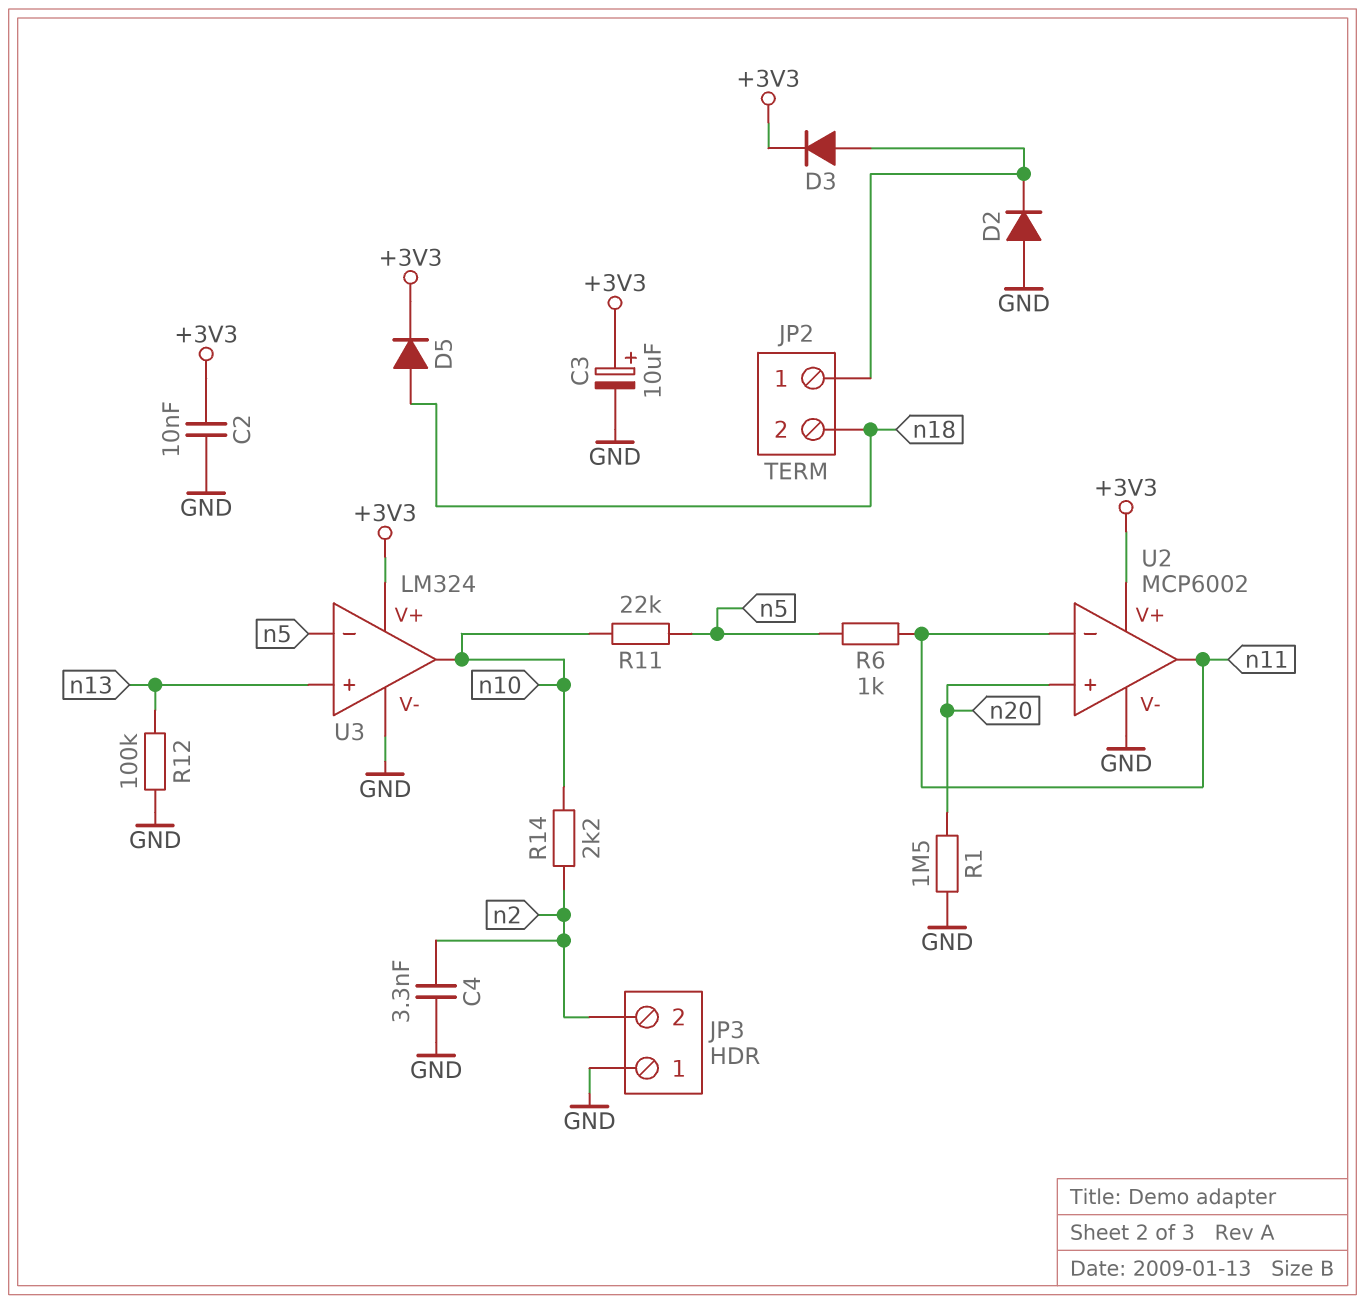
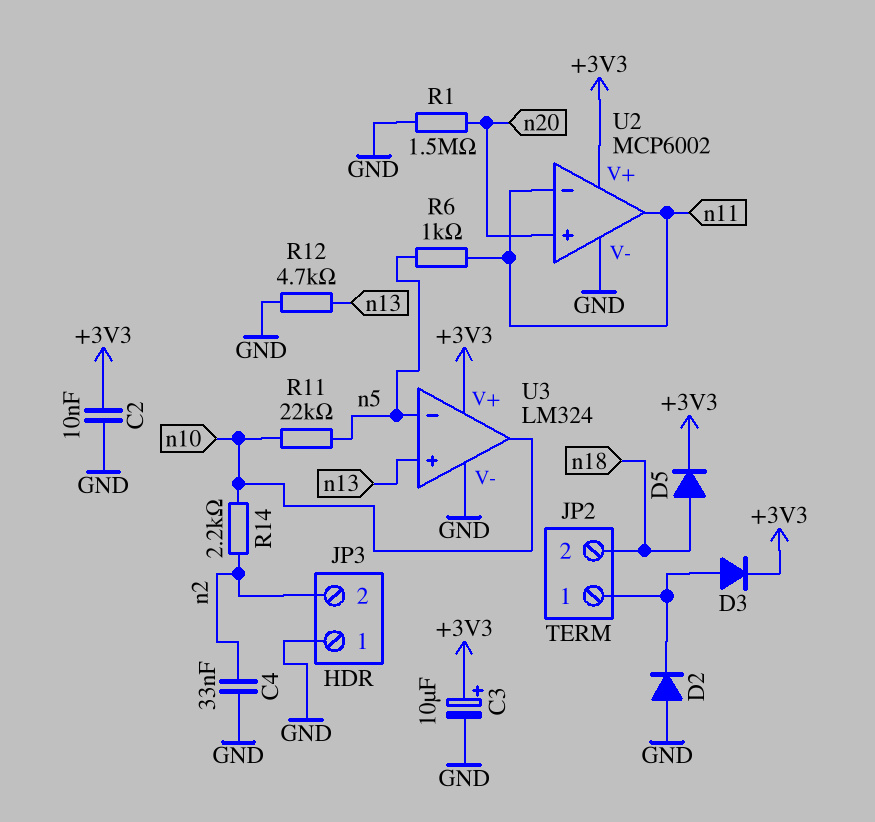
C4: 3.3nF (GND, n2) -> 33nF (GND, n2)
R12: 100k (GND, n13) -> 4.7k (GND, n13)

